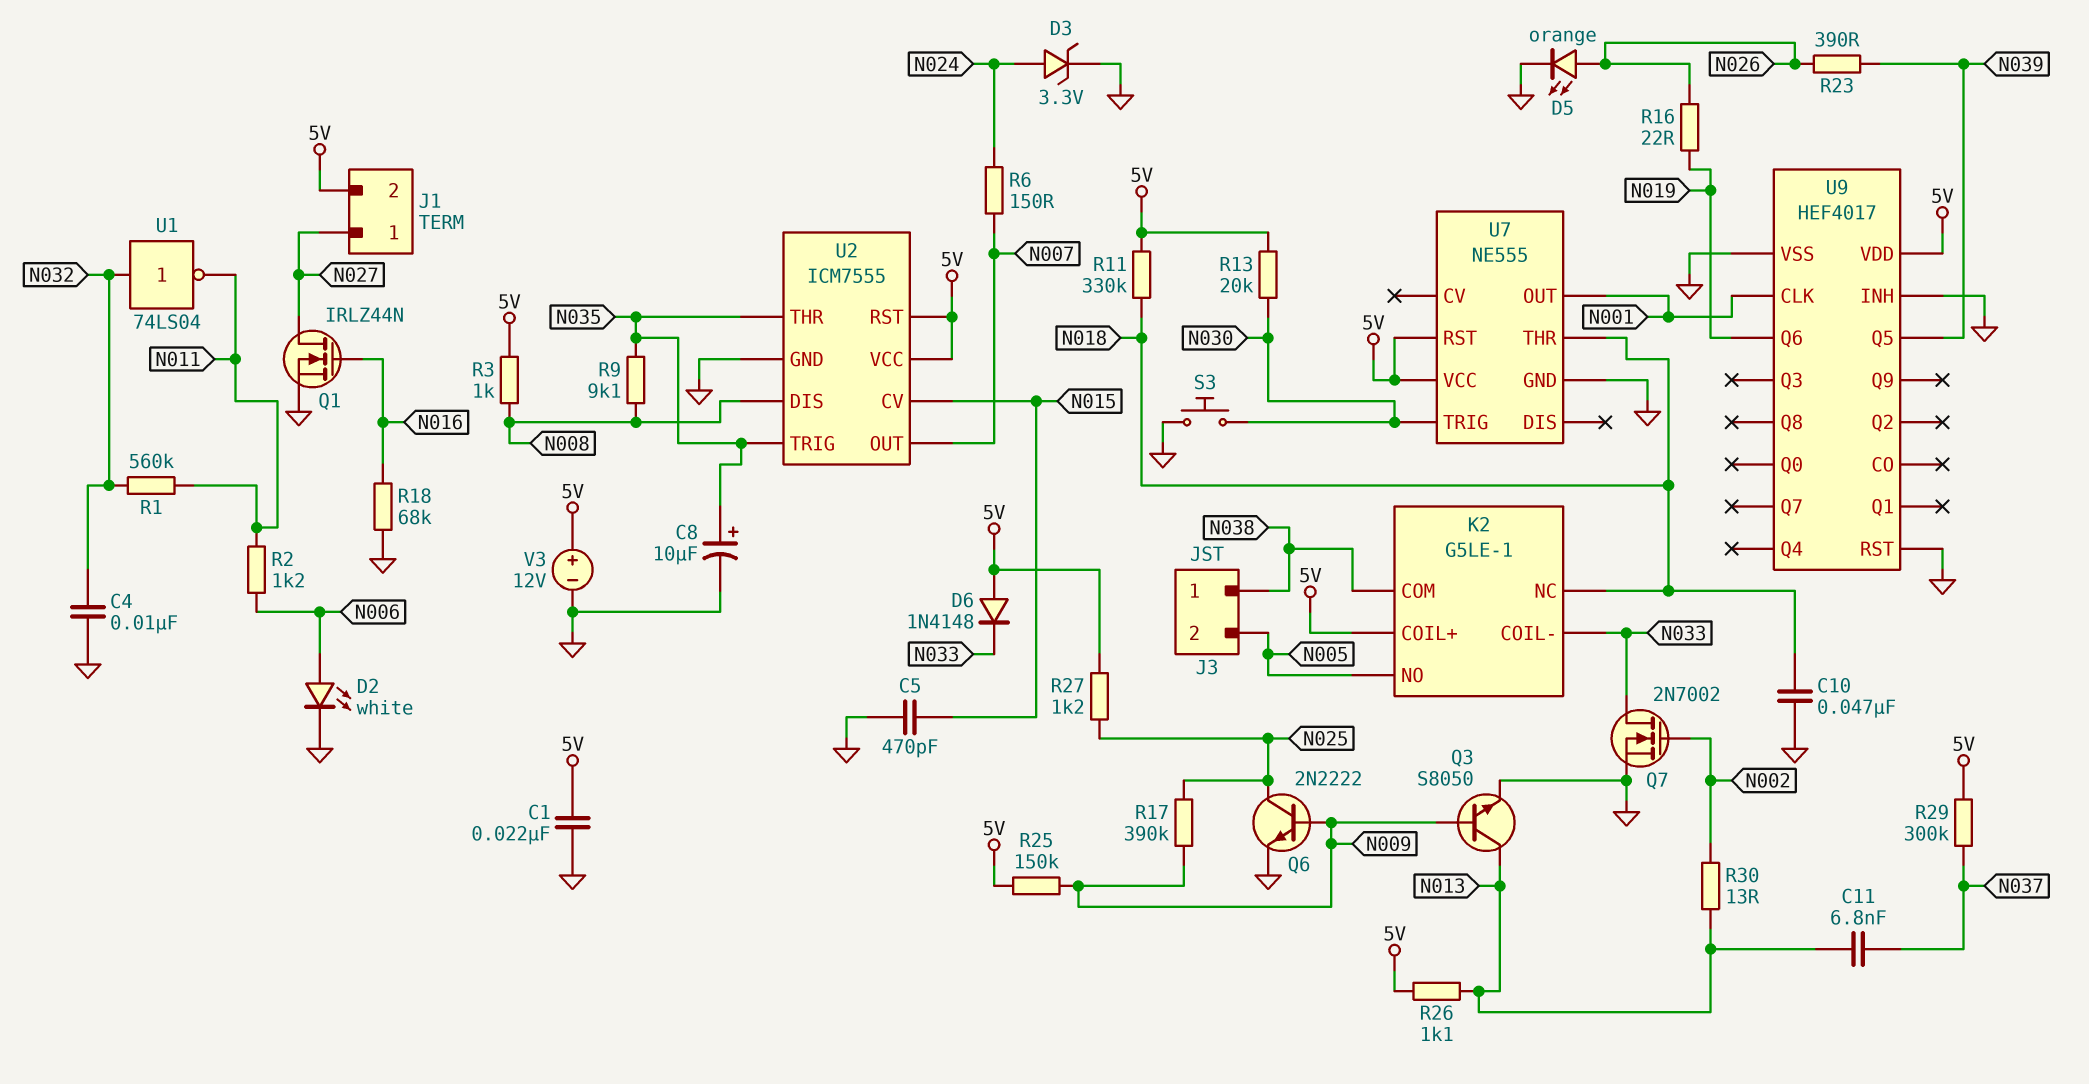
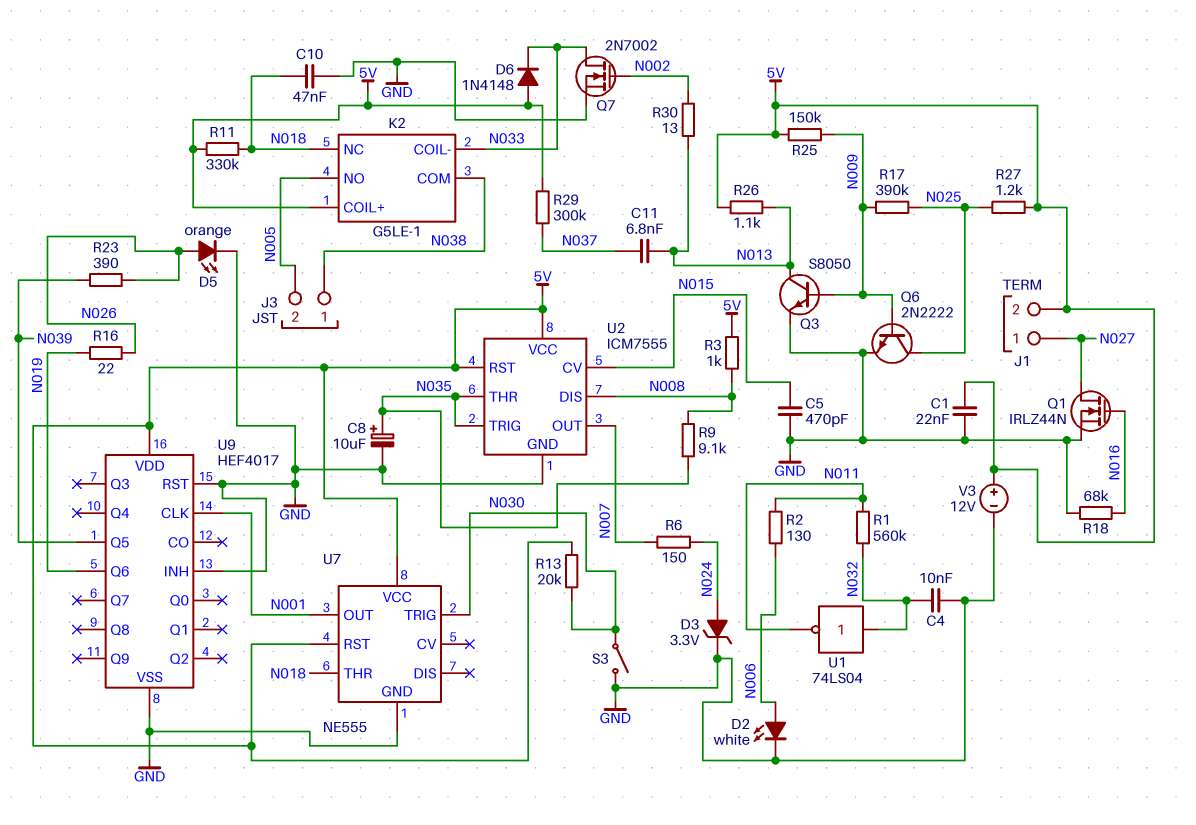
R2: 1.2k (N006, N011) -> 130 (N006, N011)
S3: button (GND, N030) -> switch (GND, N030)

